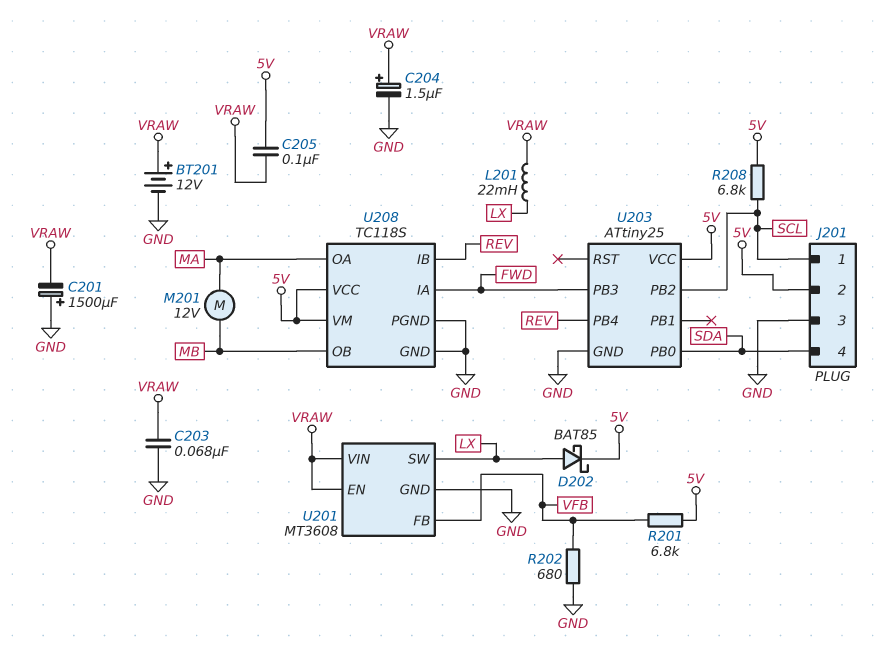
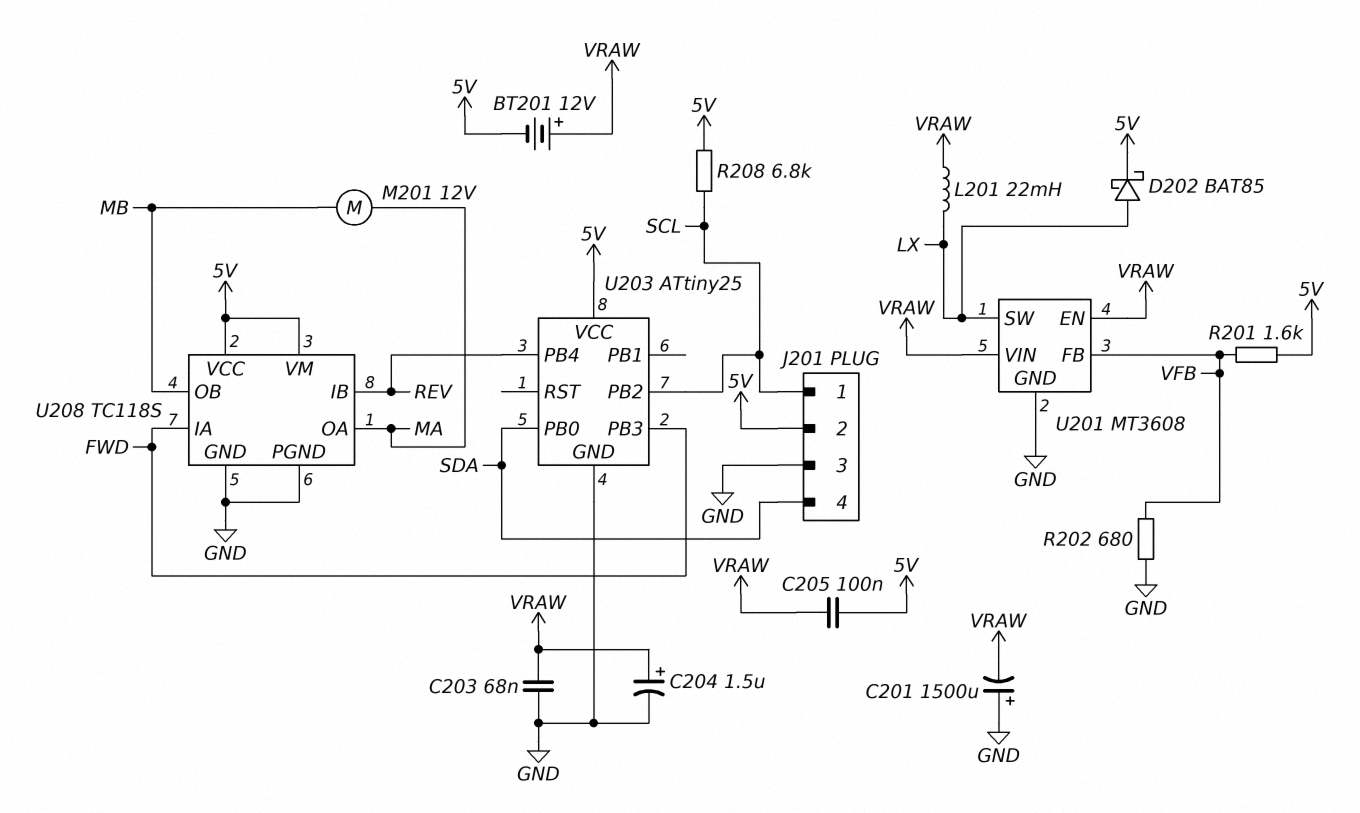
BT201: 12V (plus VRAW, minus GND) -> 12V (plus VRAW, minus 5V)
R201: 6.8k (5V, VFB) -> 1.6k (5V, VFB)

